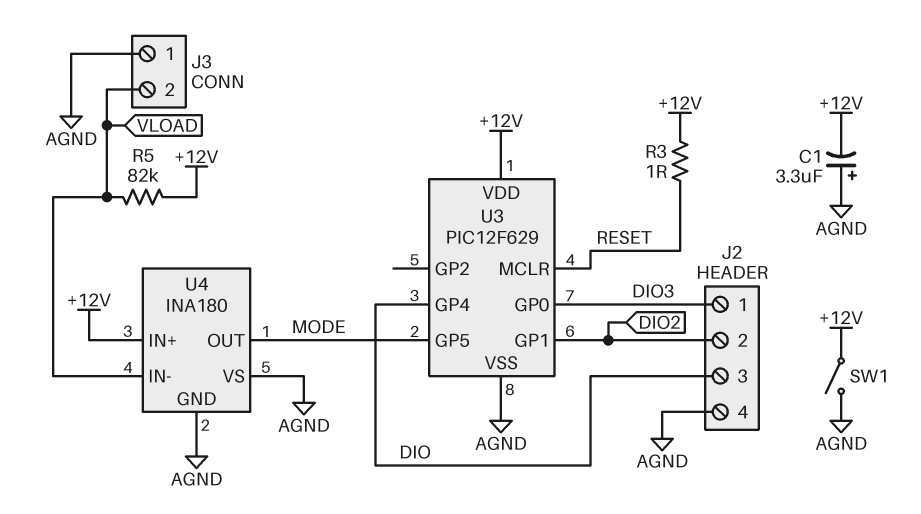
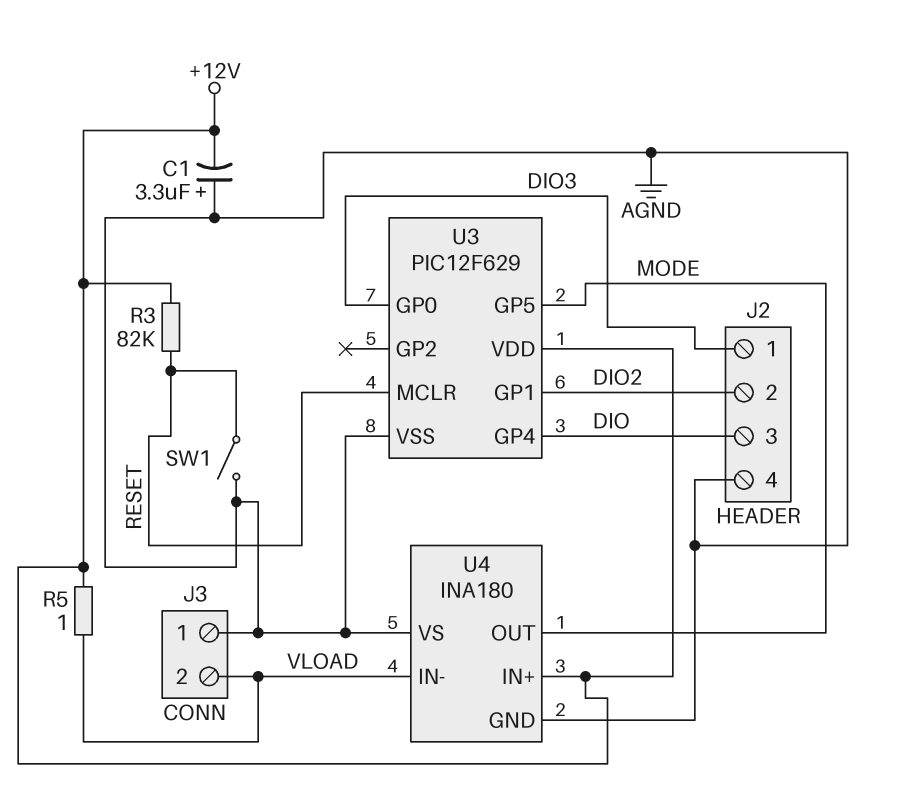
R3: 1 (+12V, RESET) -> 82k (+12V, RESET)
R5: 82k (+12V, VLOAD) -> 1 (+12V, VLOAD)
SW1: switch (+12V, AGND) -> switch (AGND, RESET)

